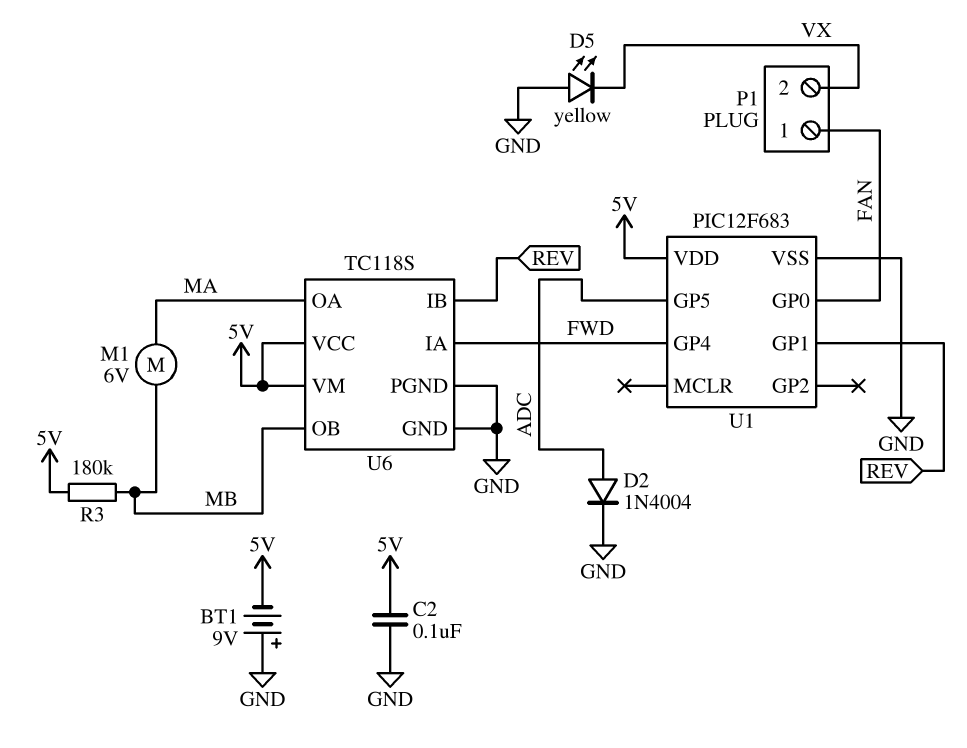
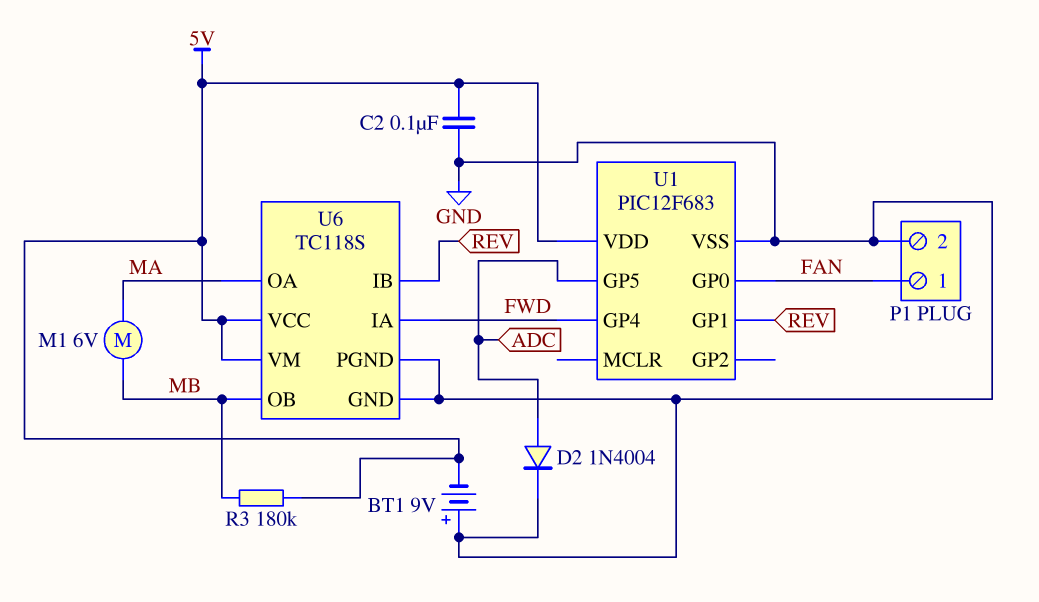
D5: LED yellow (A GND, K VX) -> none
P1 pin 2: VX -> GND

